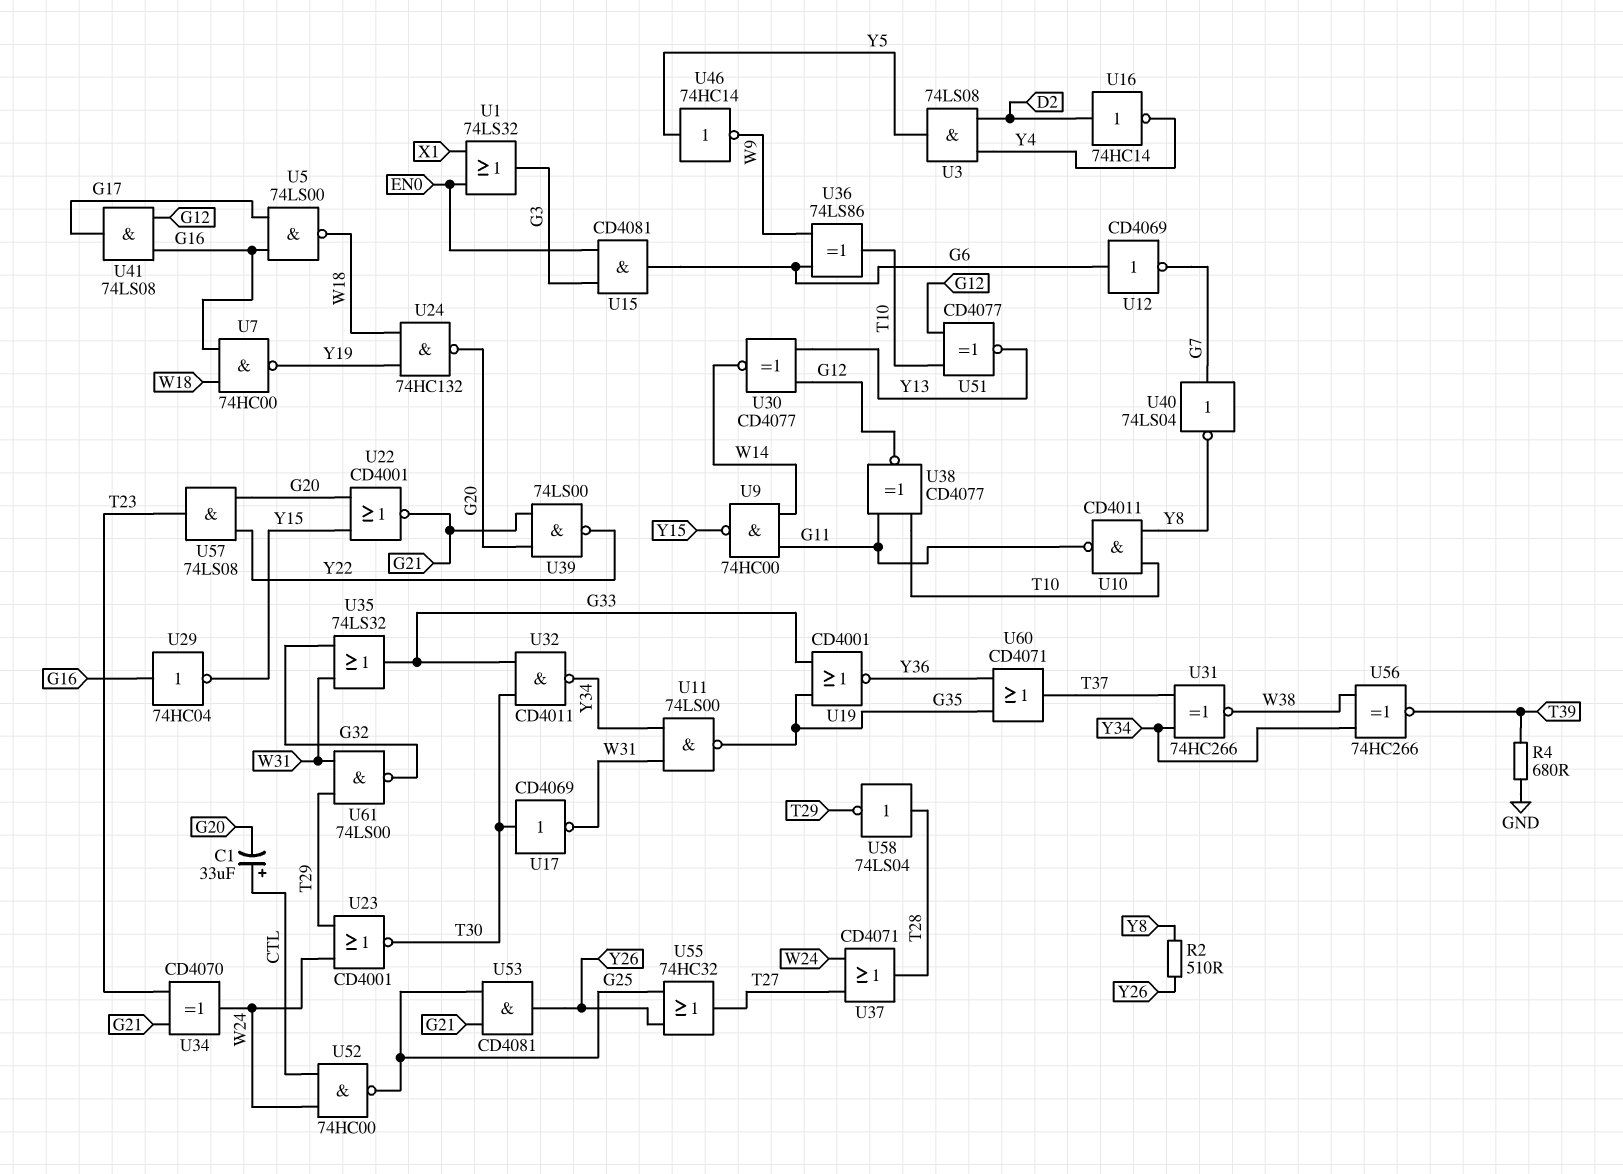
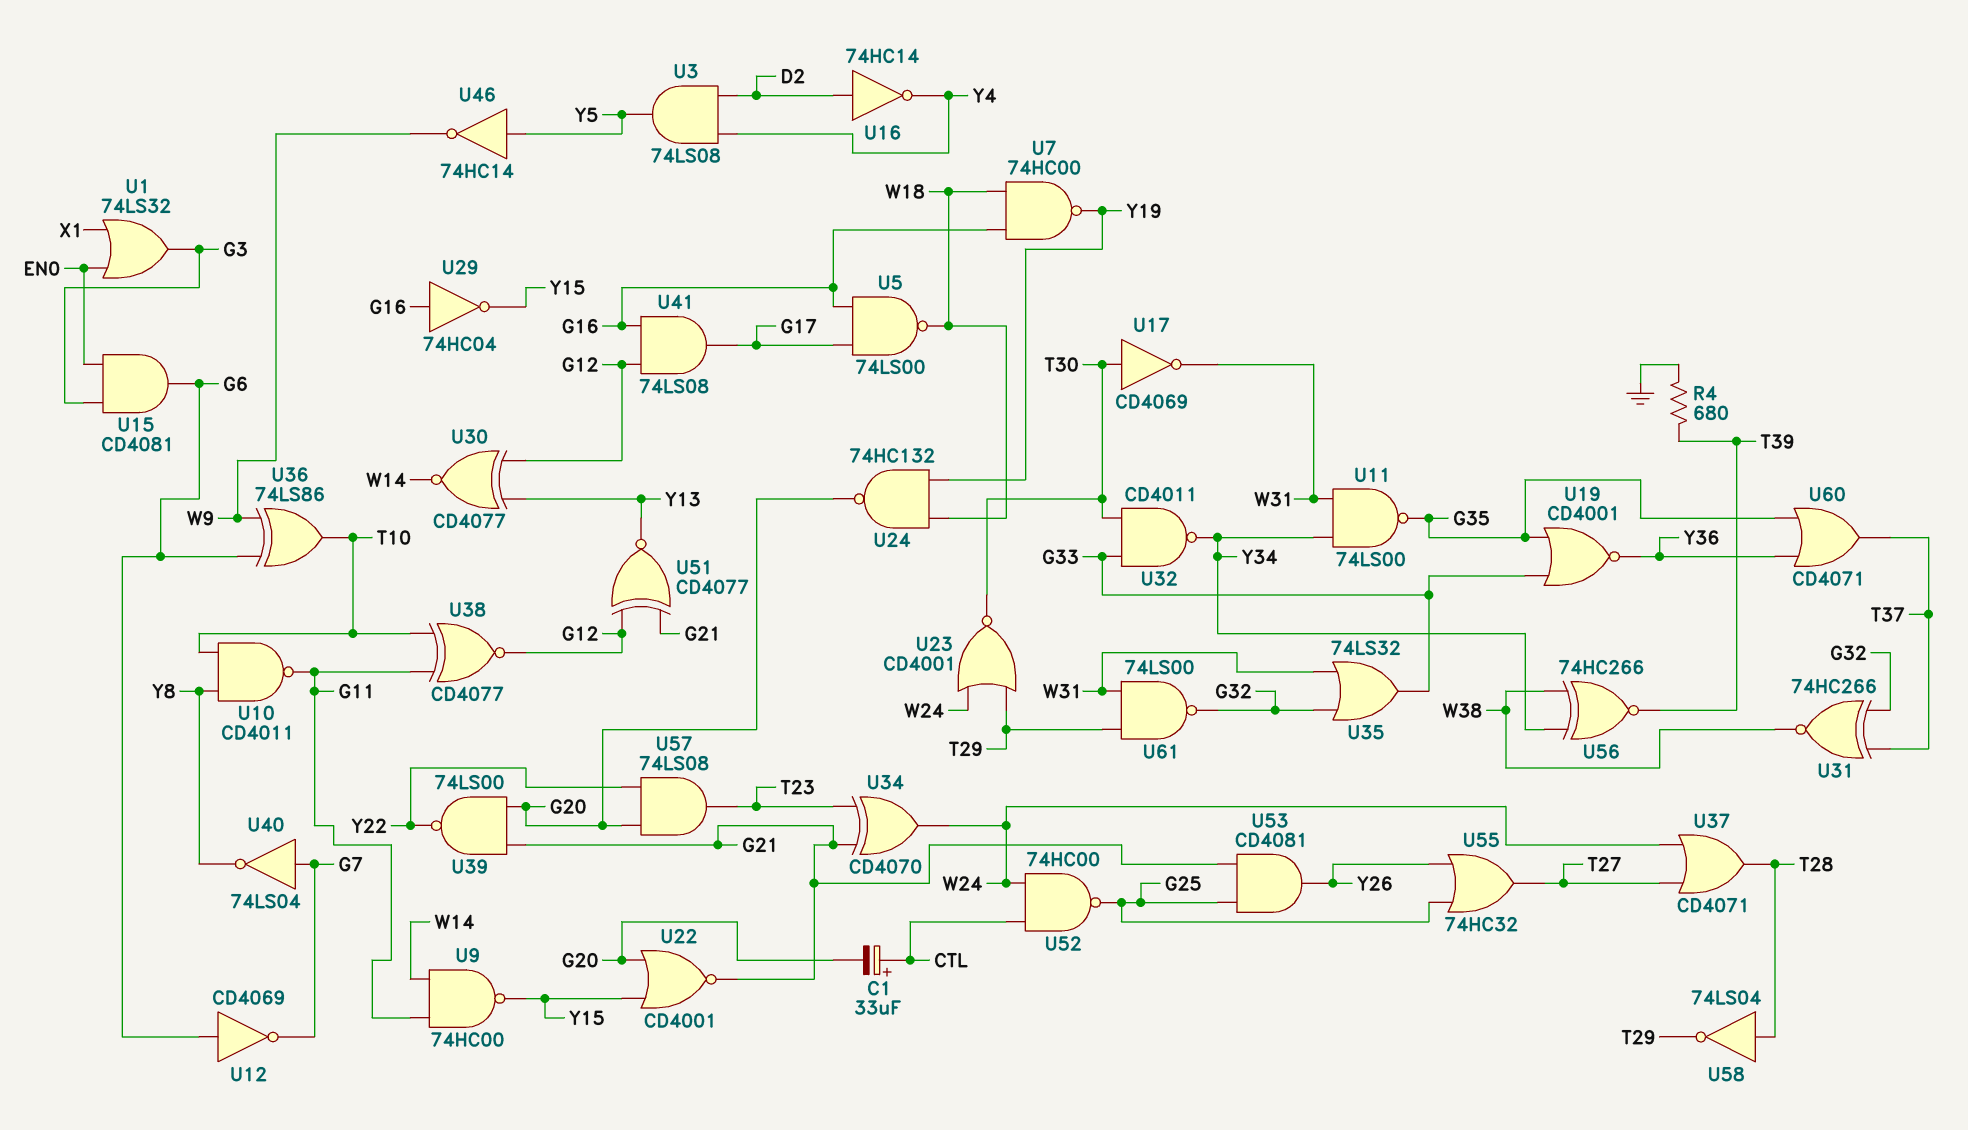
R2: 510 (Y8, Y26) -> none
U31: XNOR 74HC266 (in T37, in Y34, out W38) -> XNOR 74HC266 (in G32, in T37, out W38)
U51: XNOR CD4077 (in G12, in T10, out Y13) -> XNOR CD4077 (in G12, in G21, out Y13)

